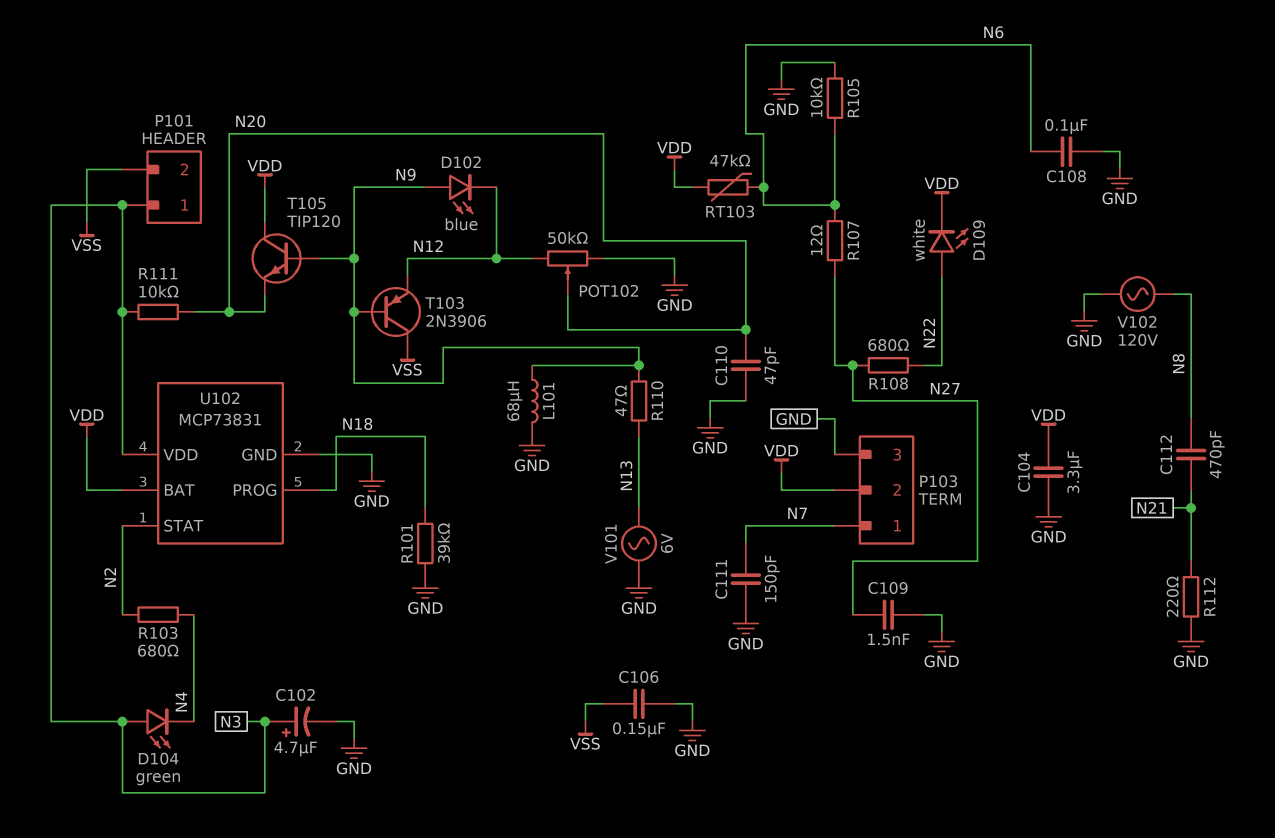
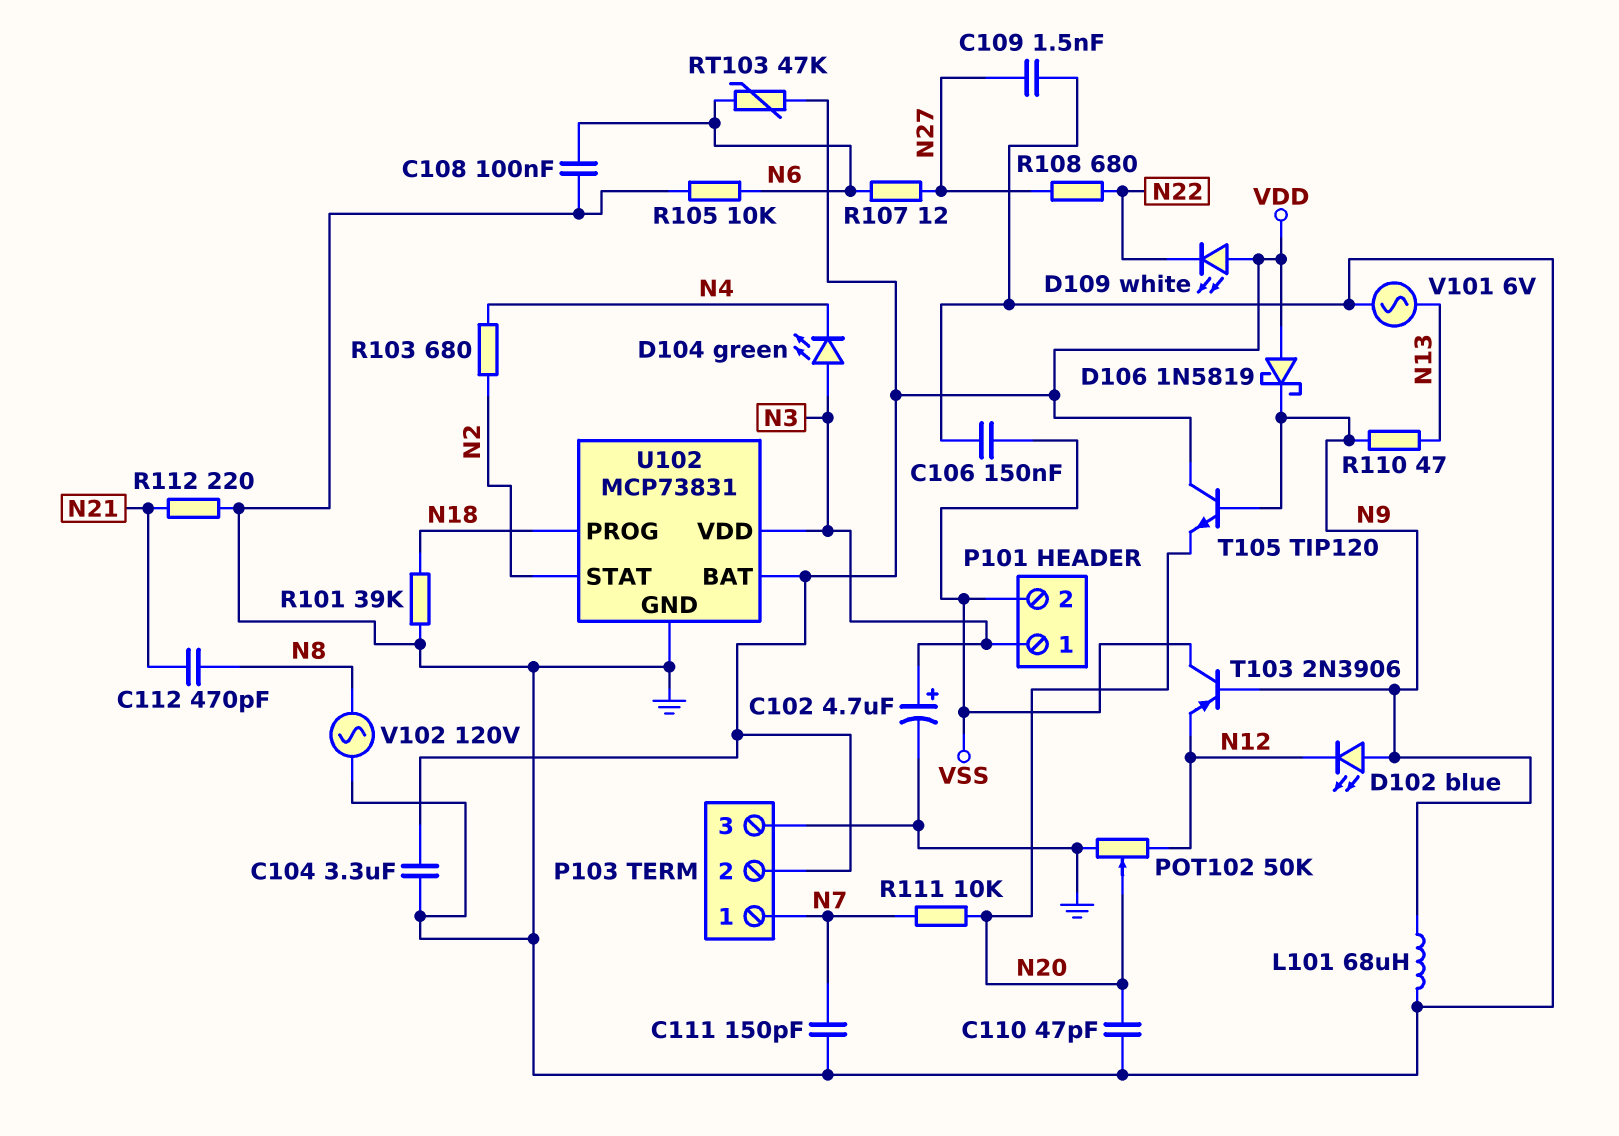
D106: none -> schottky 1N5819 (A VDD, K N9)
D109: LED white (A N22, K VDD) -> LED white (A VDD, K N22)
R111: 10k (N3, N20) -> 10k (N7, N20)

